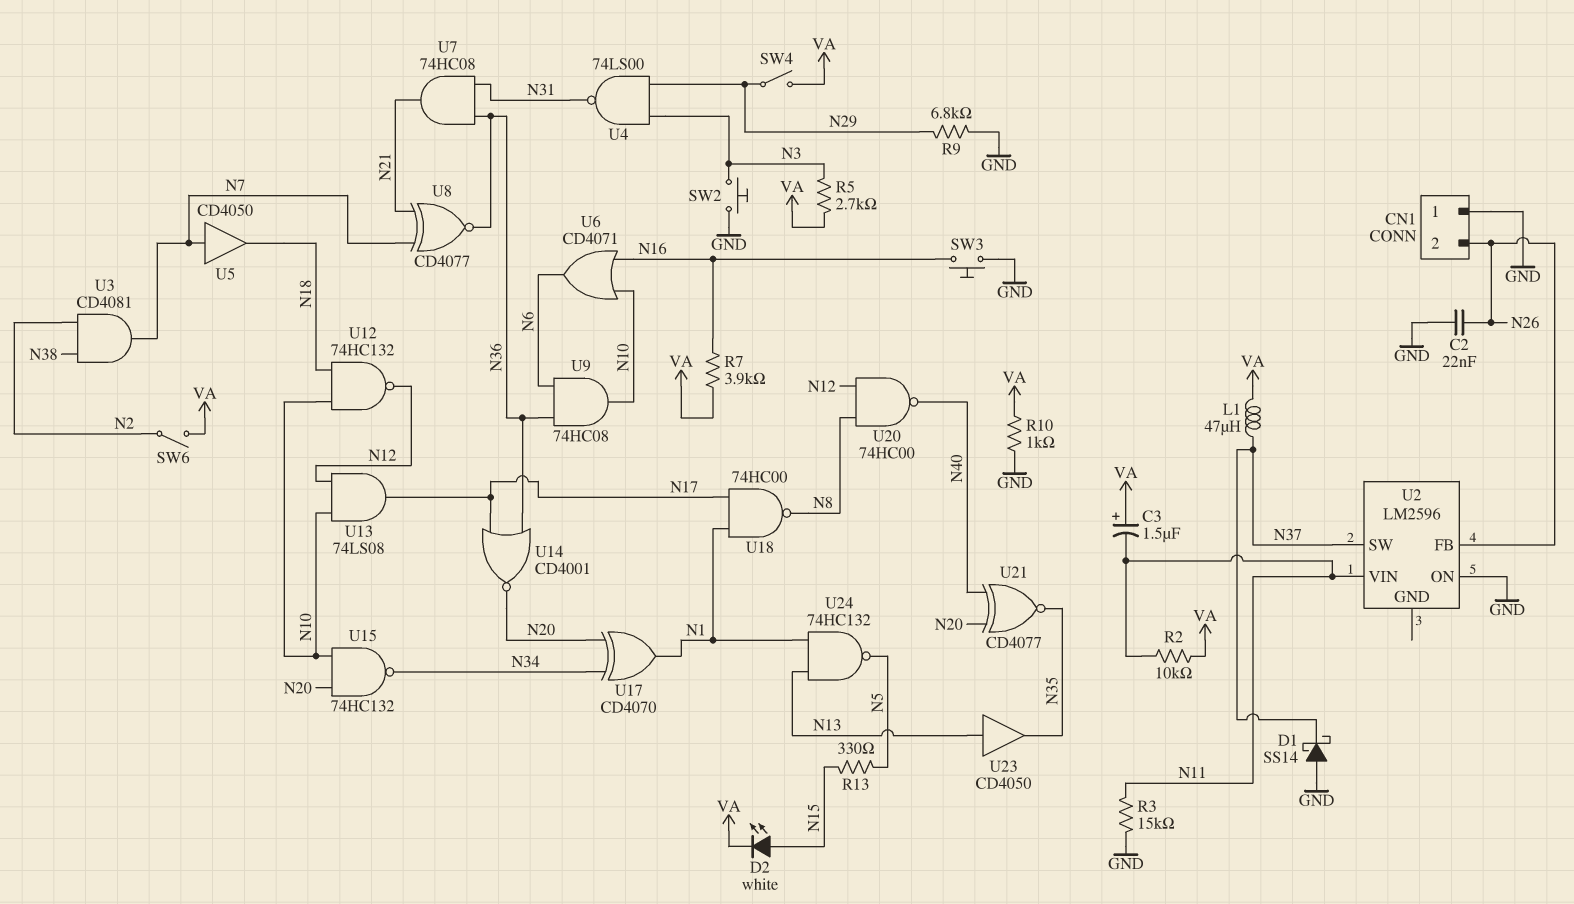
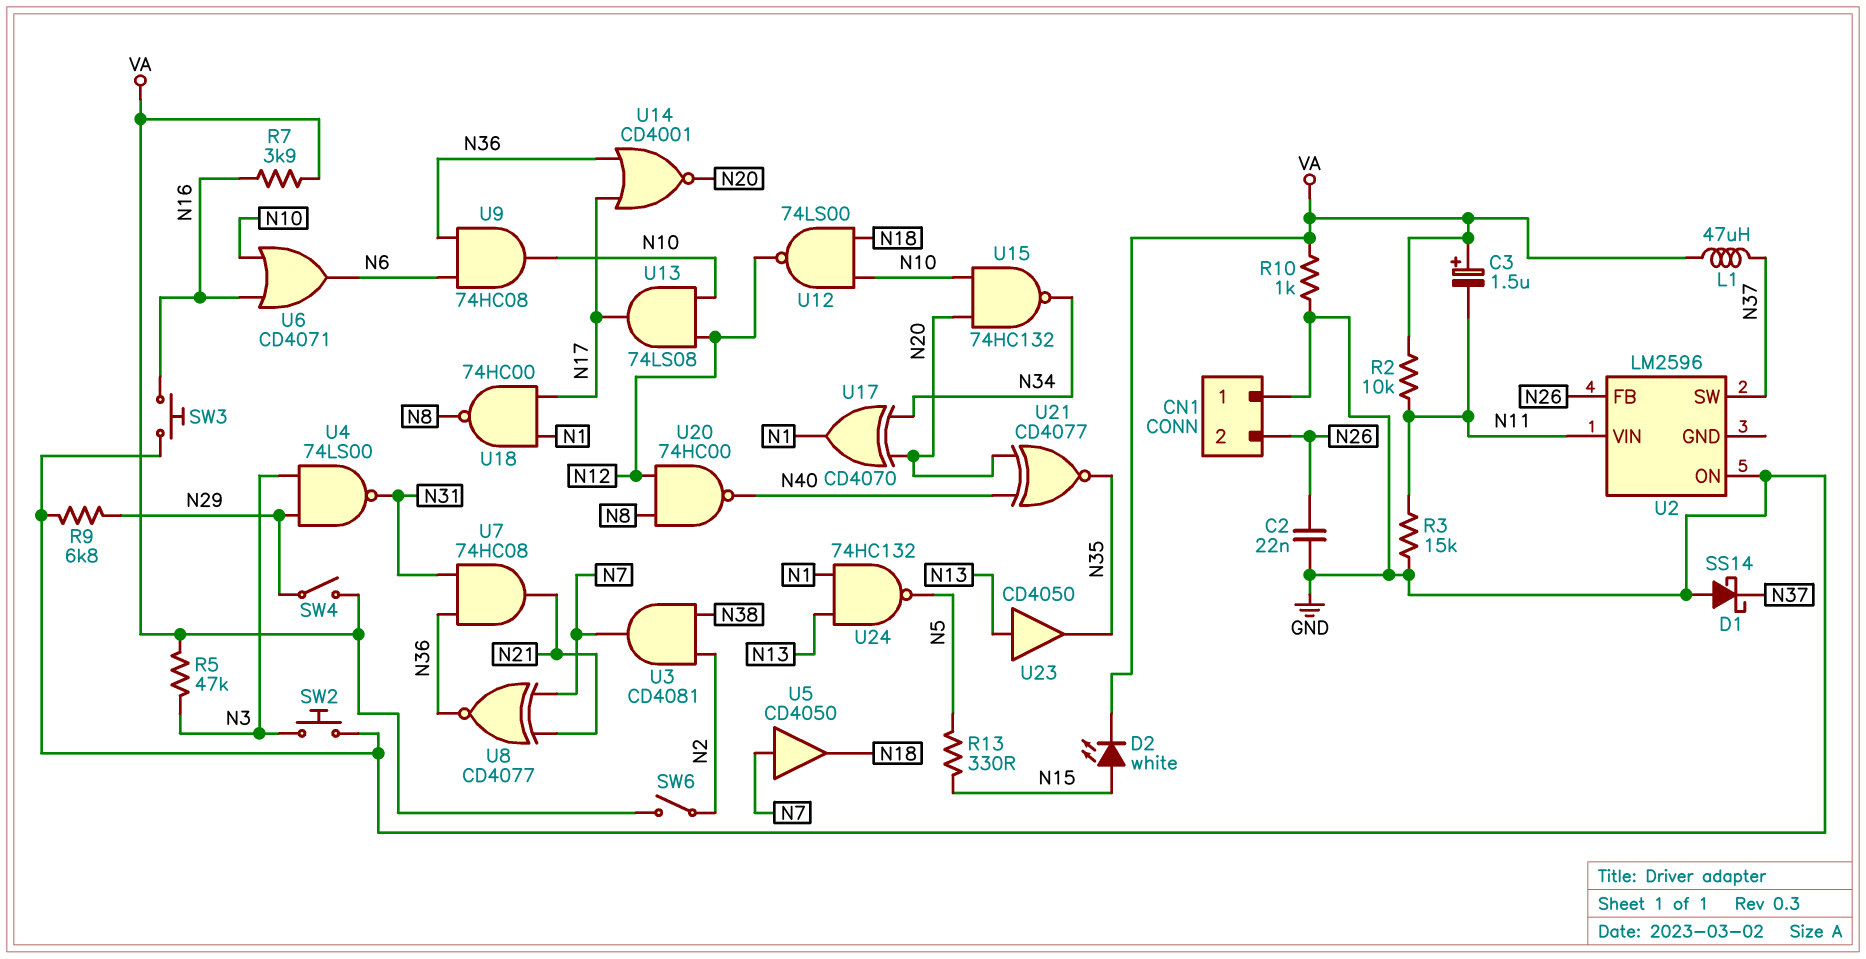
R5: 2.7k (N3, VA) -> 47k (N3, VA)
U12: NAND 74HC132 (in N10, in N18, out N12) -> NAND 74LS00 (in N10, in N18, out N12)

